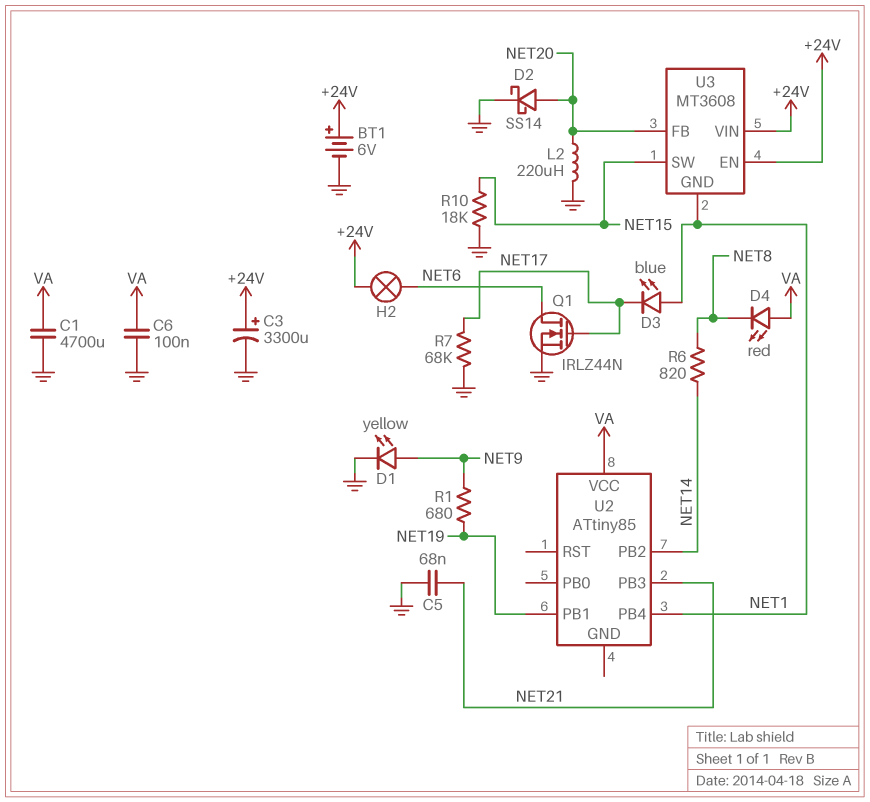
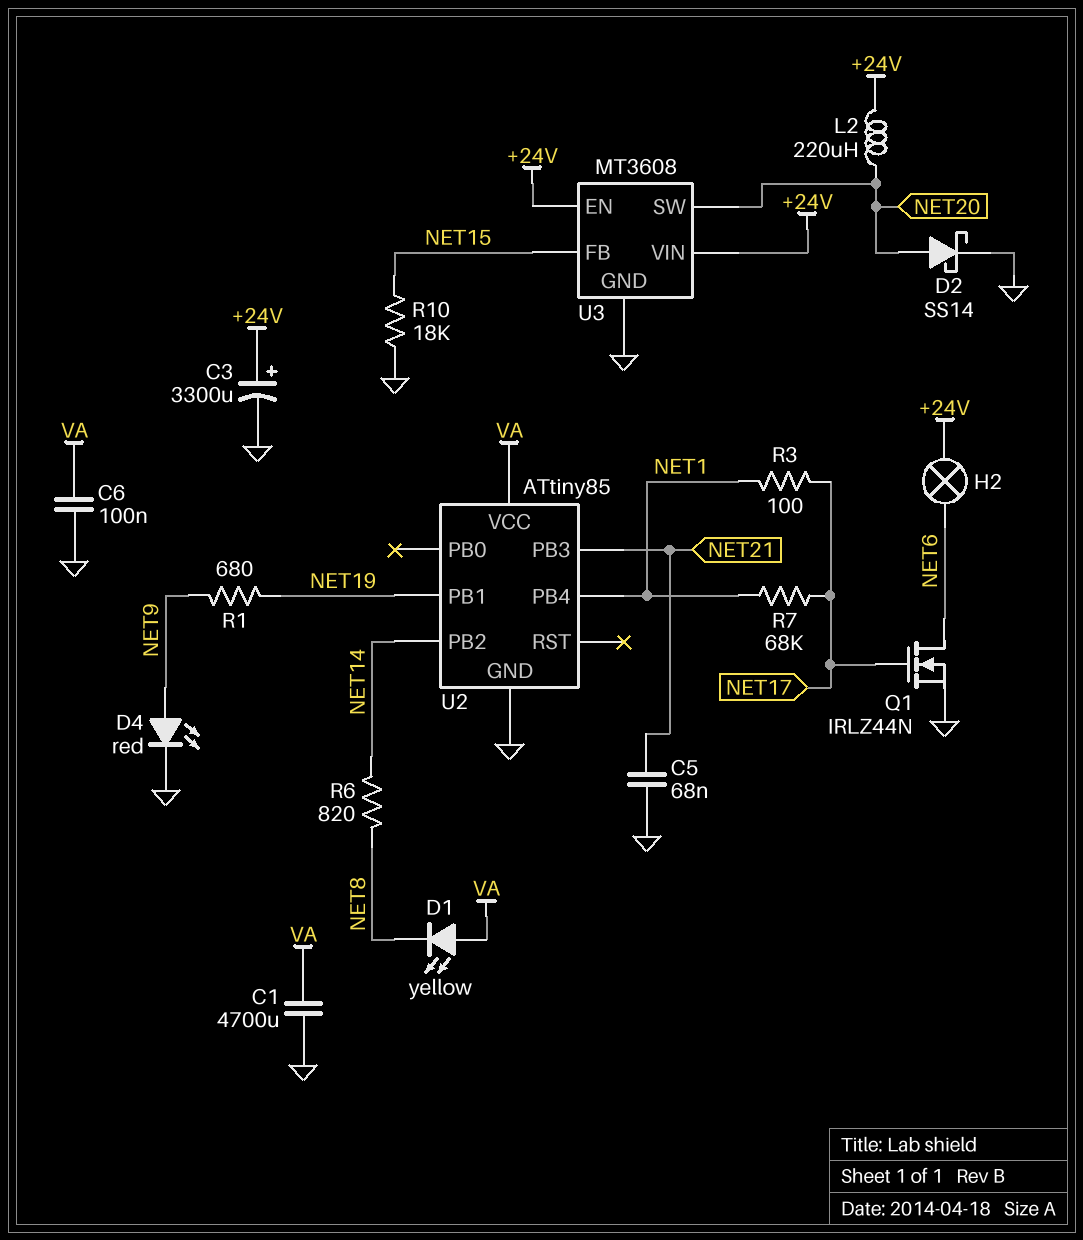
BT1: 6V (plus +24V, minus GND) -> none
D1: LED yellow (A NET9, K GND) -> LED yellow (A VA, K NET8)
D3: LED blue (A NET1, K NET17) -> none
D4: LED red (A VA, K NET8) -> LED red (A NET9, K GND)
L2: 220uH (GND, NET20) -> 220uH (+24V, NET20)
R3: none -> 100 (NET1, NET17)
R7: 68k (GND, NET17) -> 68k (NET1, NET17)
U2 pin GND: none -> GND
U3 pin FB: NET20 -> NET15
U3 pin GND: NET1 -> GND
U3 pin SW: NET15 -> NET20

